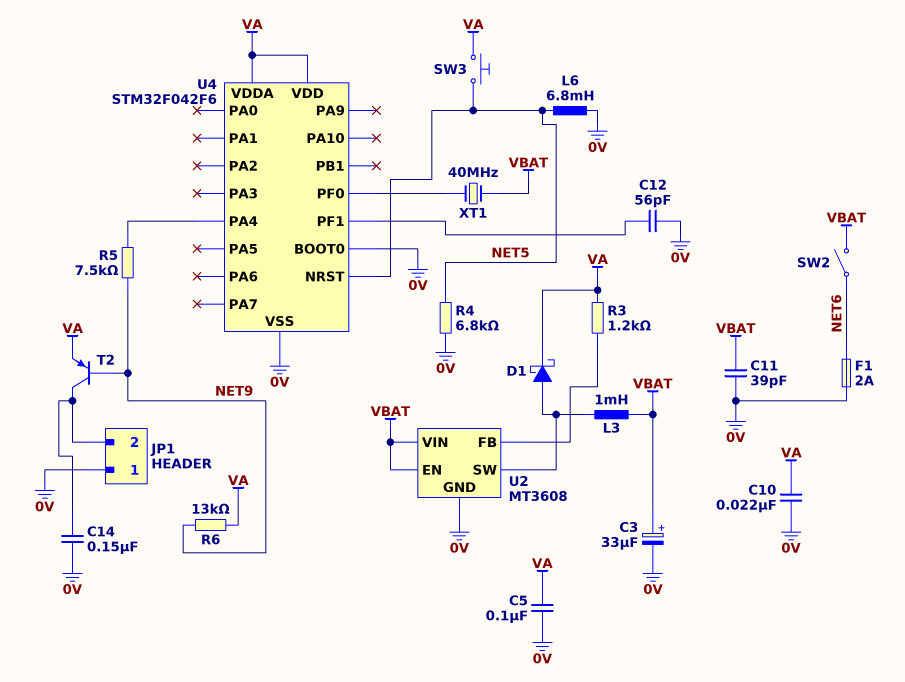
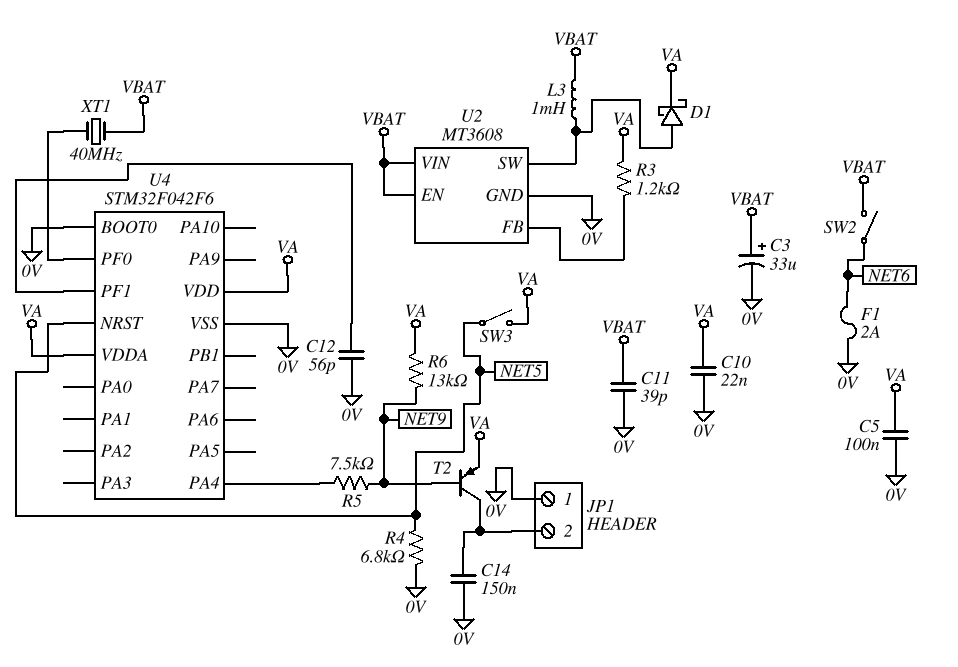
L6: 6.8mH (0V, NET5) -> none
SW3: button (NET5, VA) -> switch (NET5, VA)

